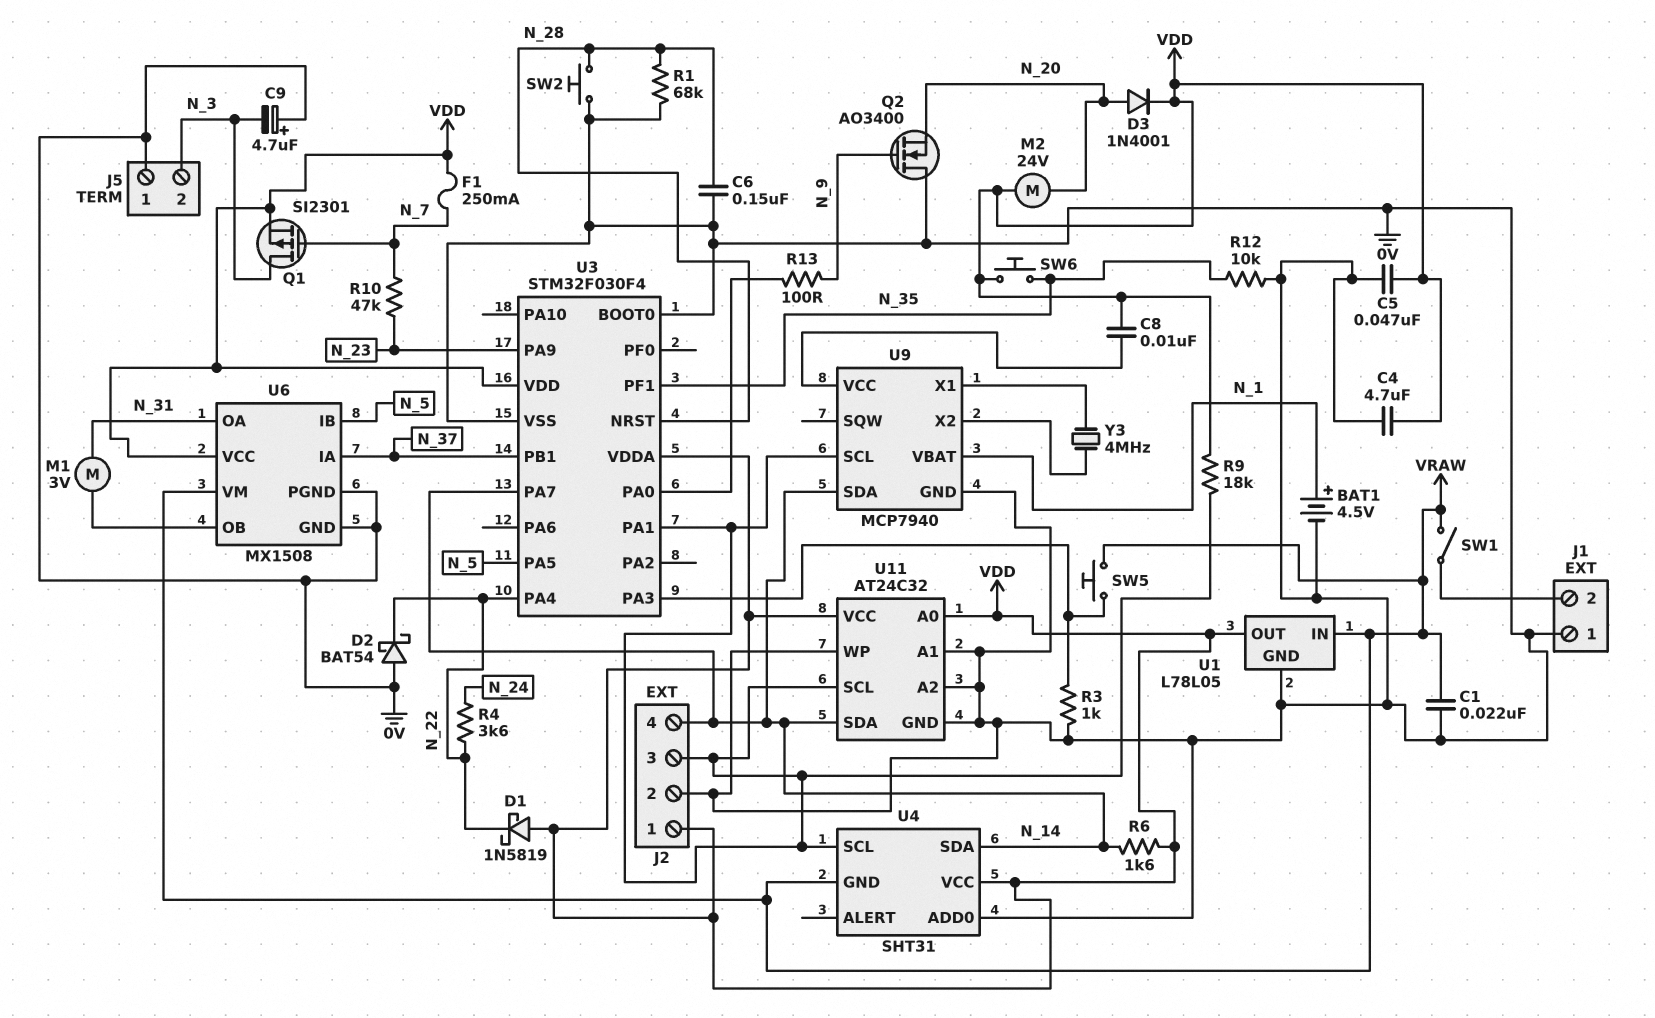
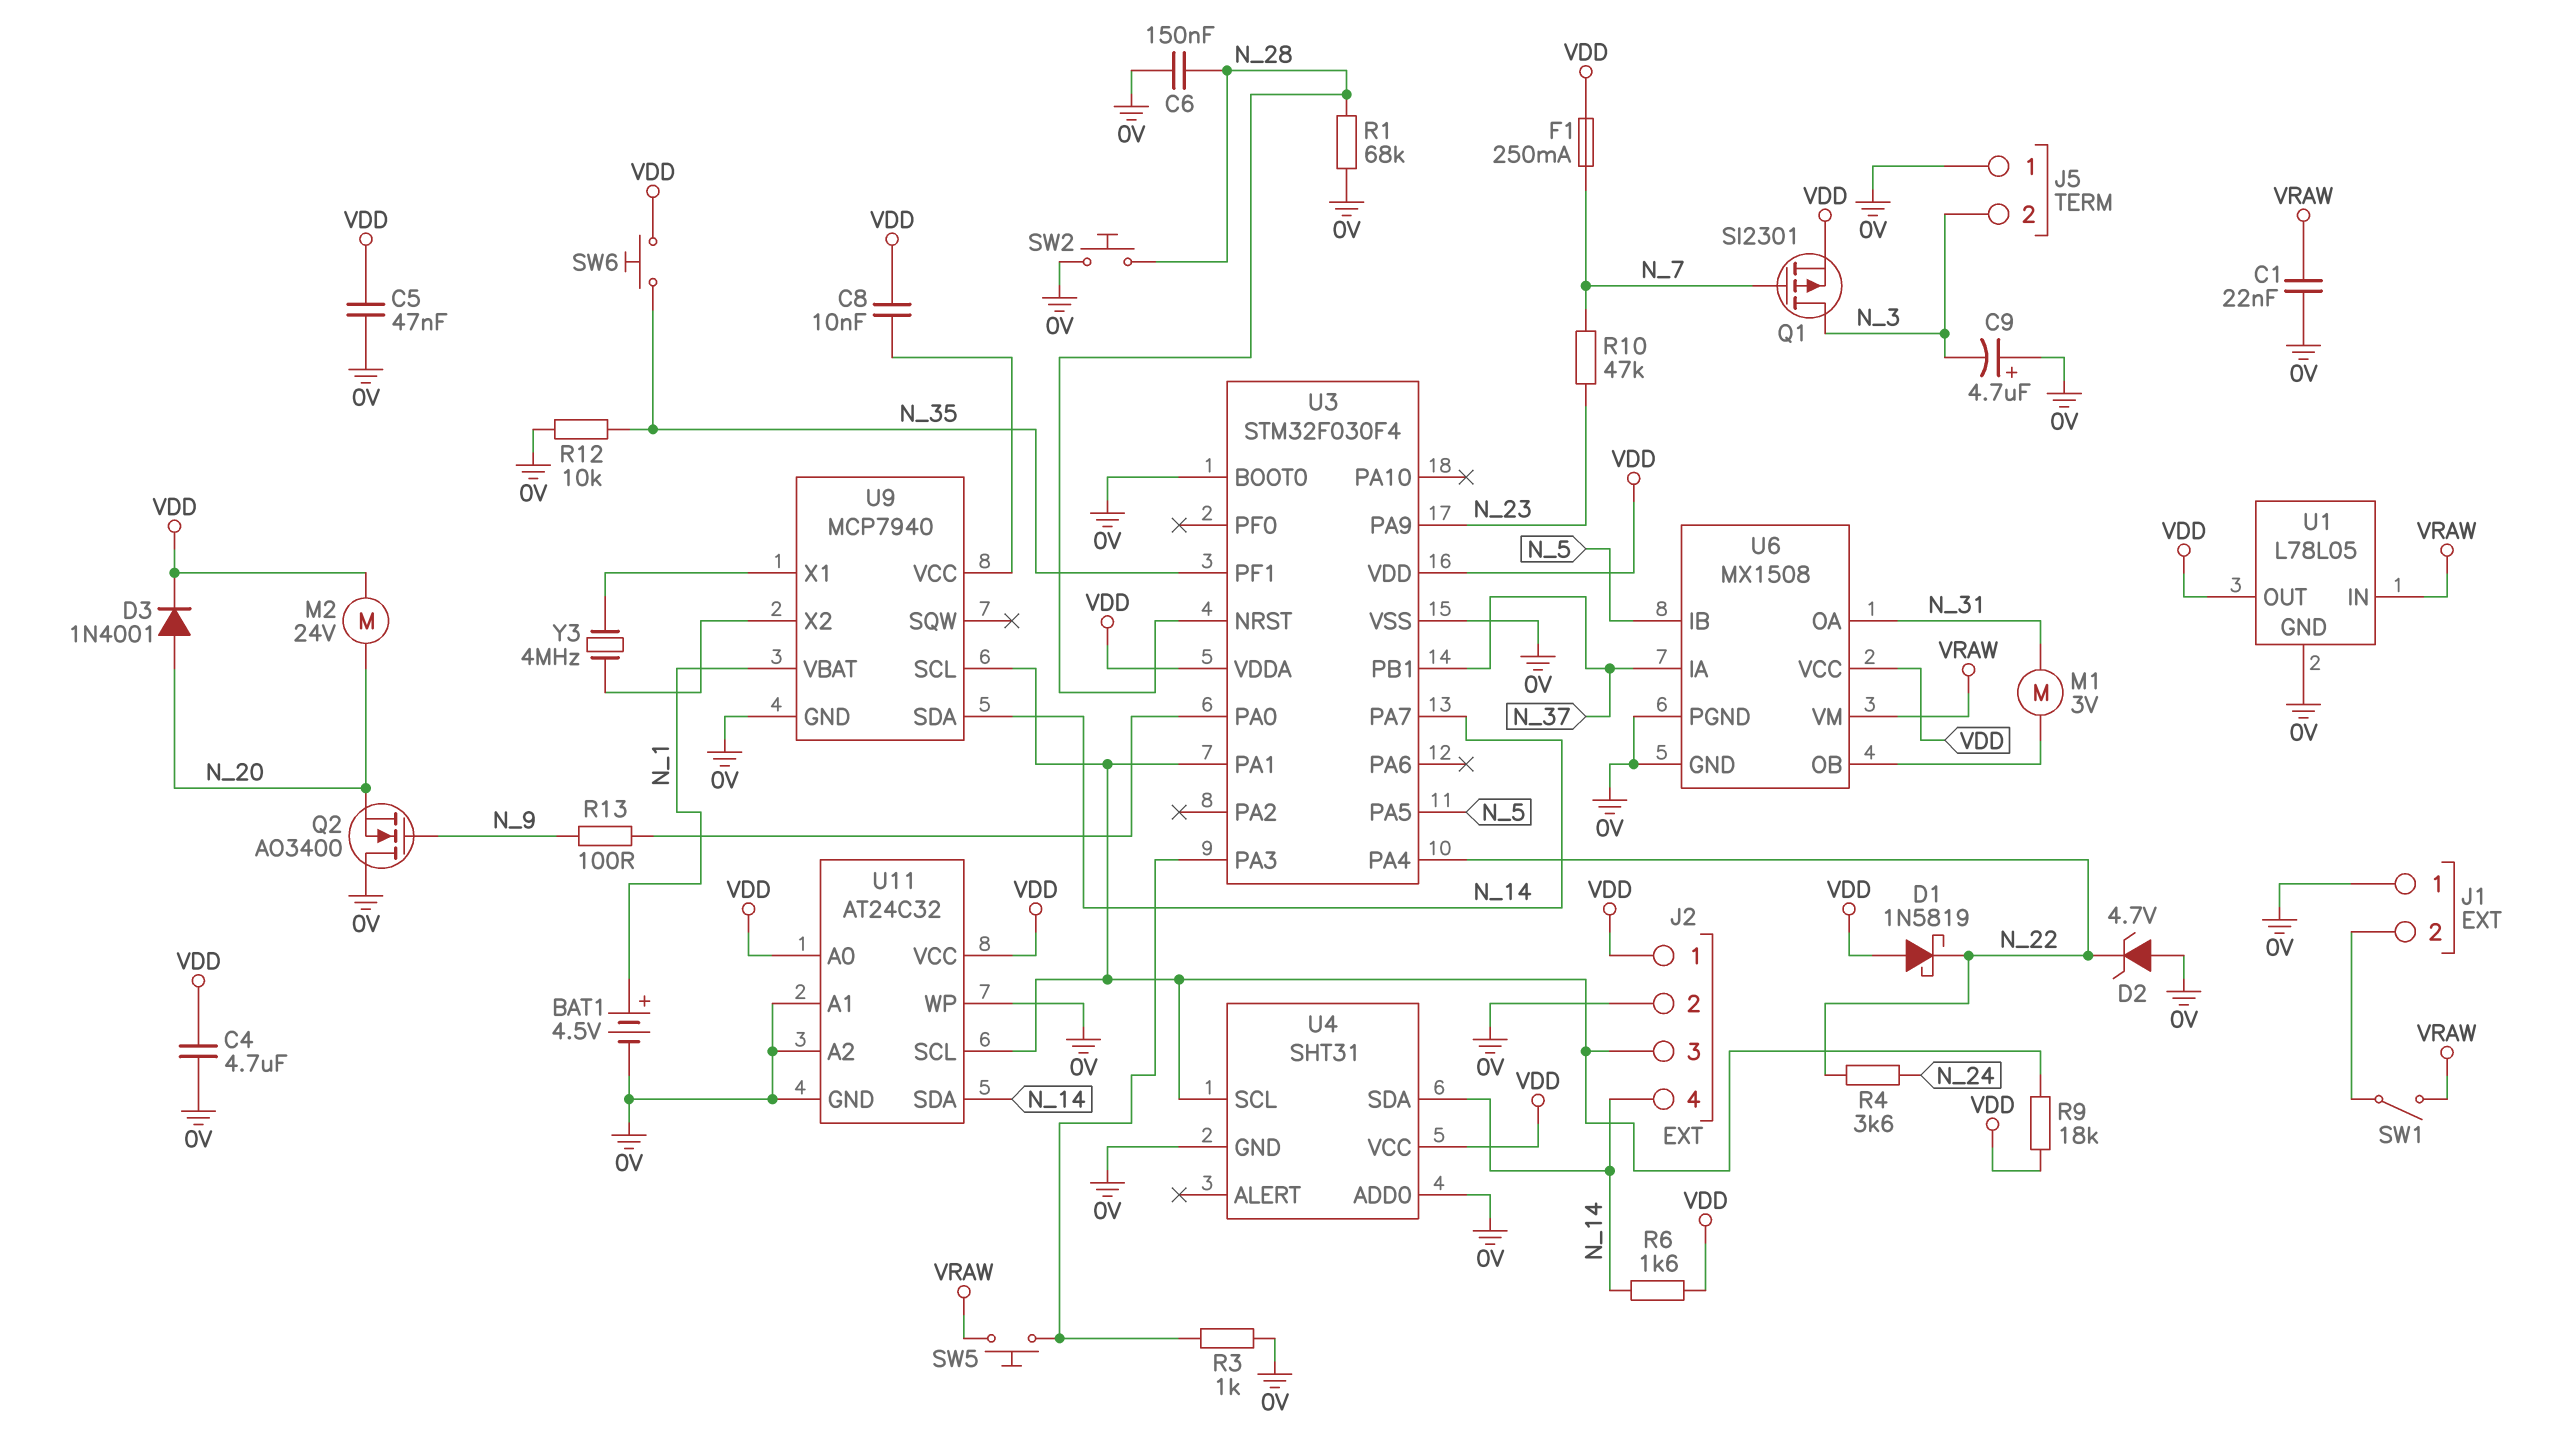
D2: schottky BAT54 (A 0V, K N_22) -> zener 4.7V (A 0V, K N_22)
U4 pin GND: VRAW -> 0V

